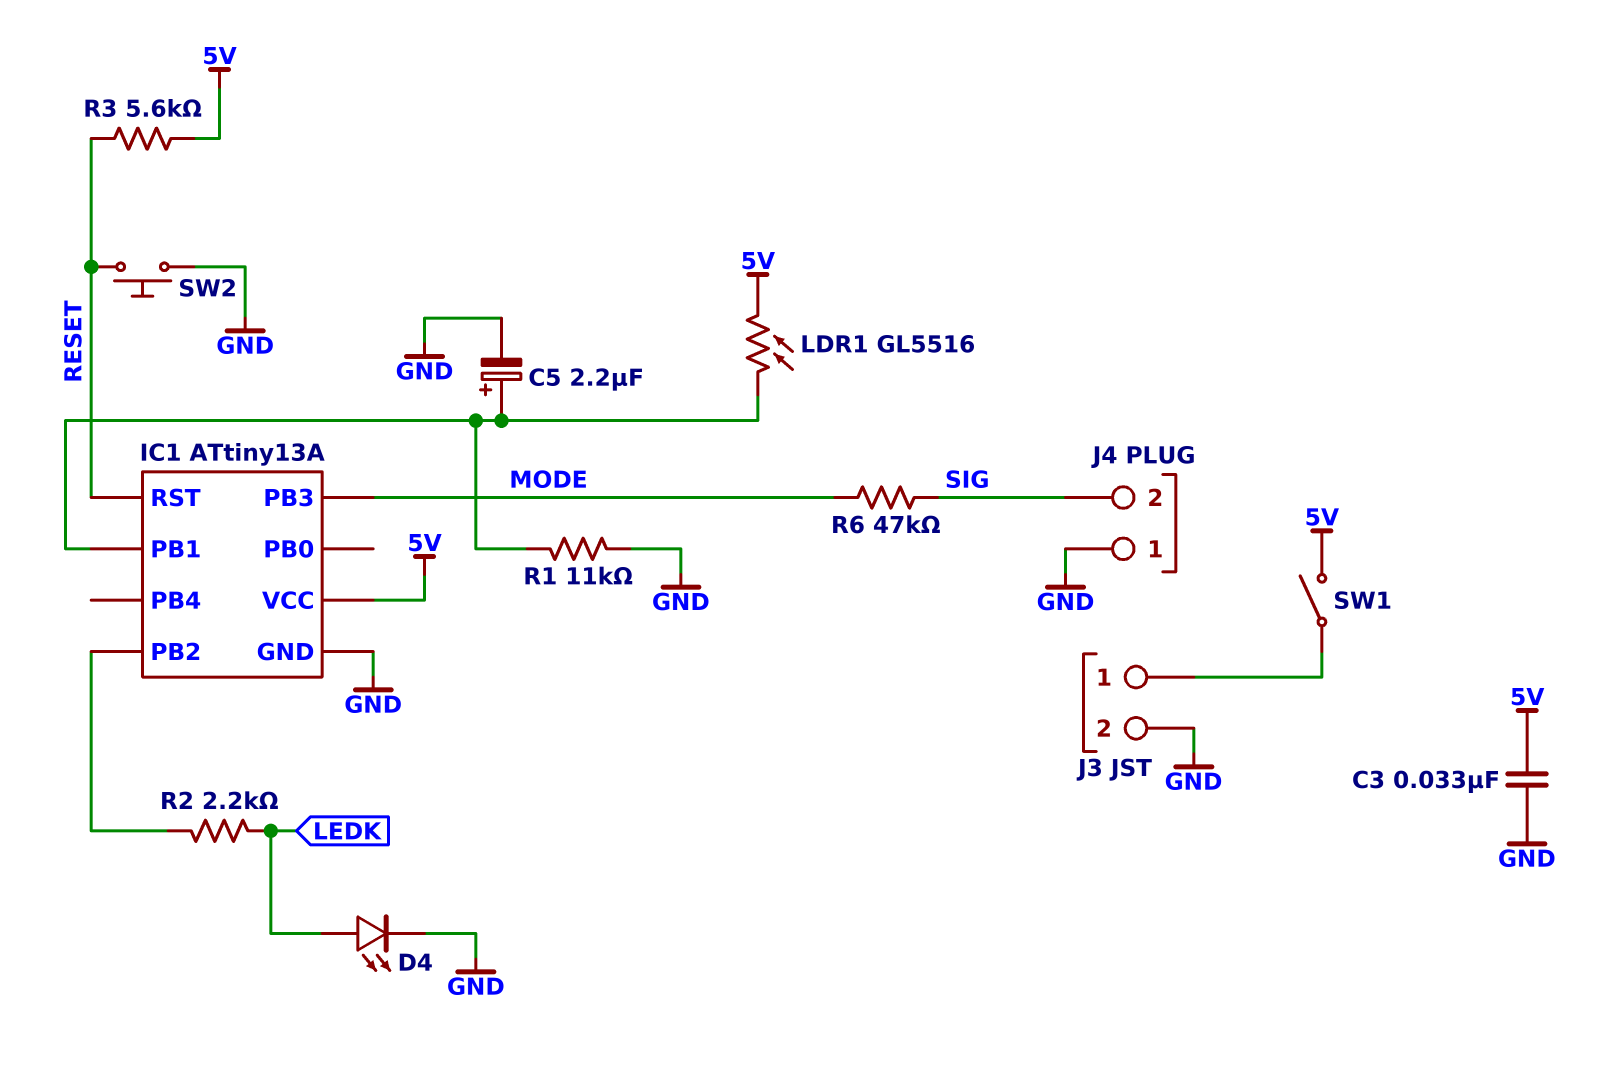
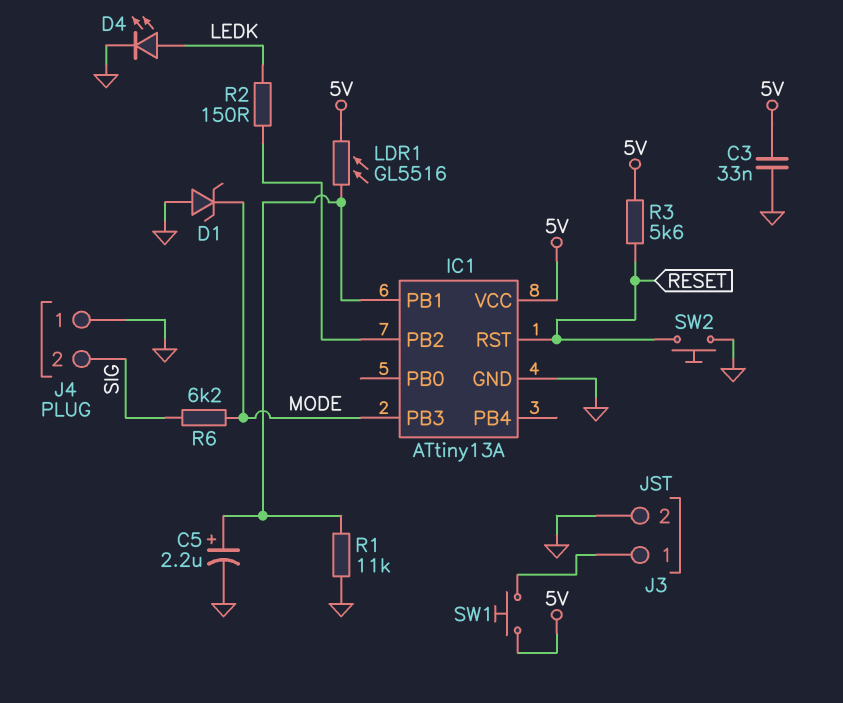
D1: none -> zener (A GND, K MODE)
R2: 2.2k (IC1/PB2, LEDK) -> 150 (IC1/PB2, LEDK)
R6: 47k (MODE, SIG) -> 6.2k (MODE, SIG)
SW1: switch (5V, J3/1) -> button (5V, J3/1)

